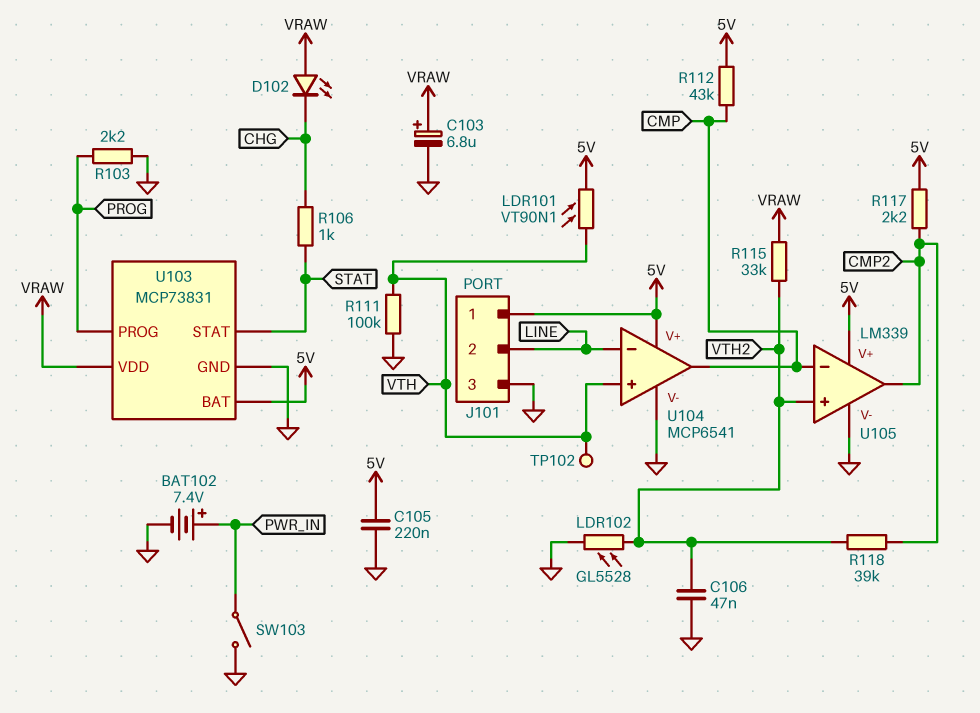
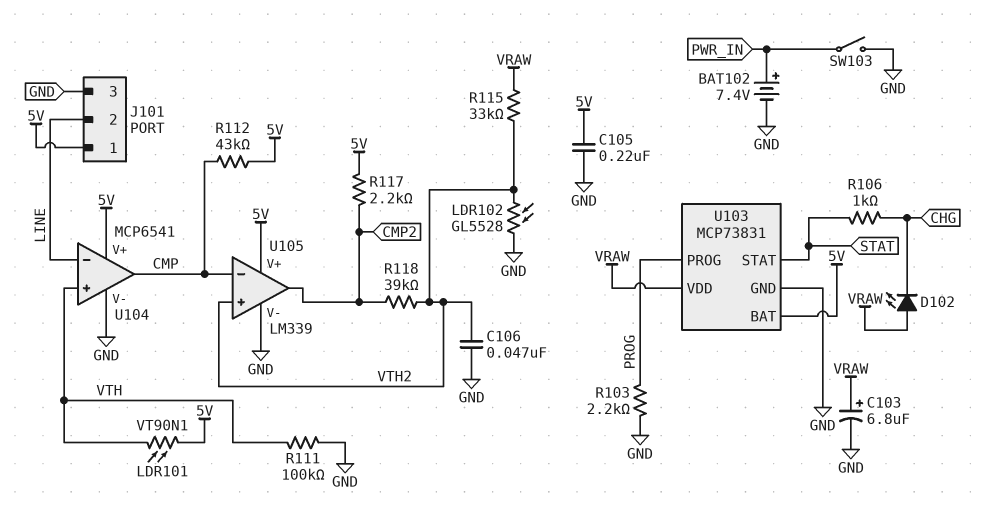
TP102: test point (VTH) -> none

